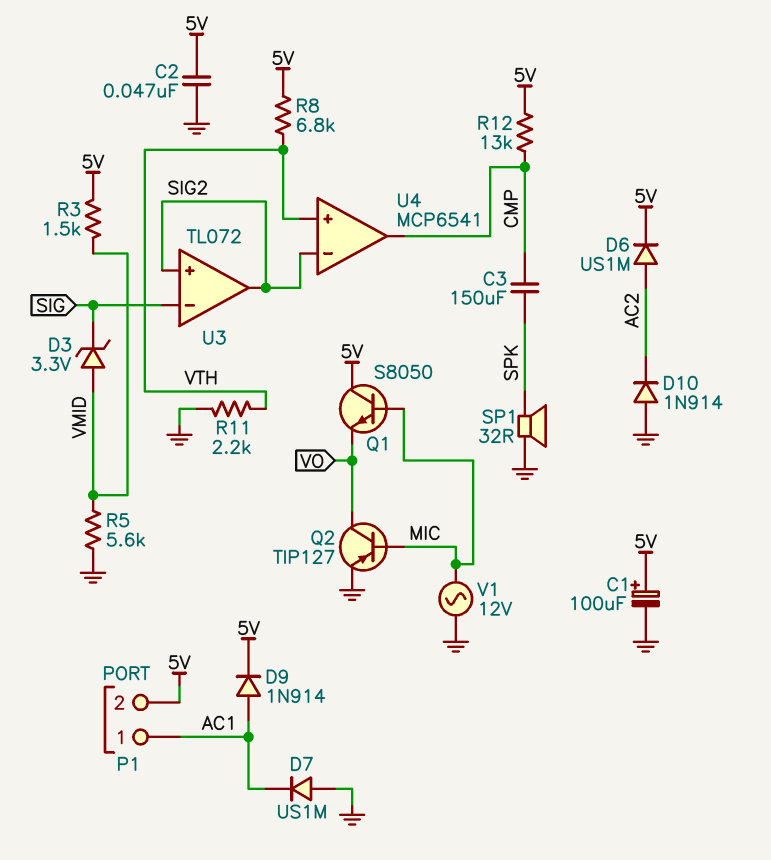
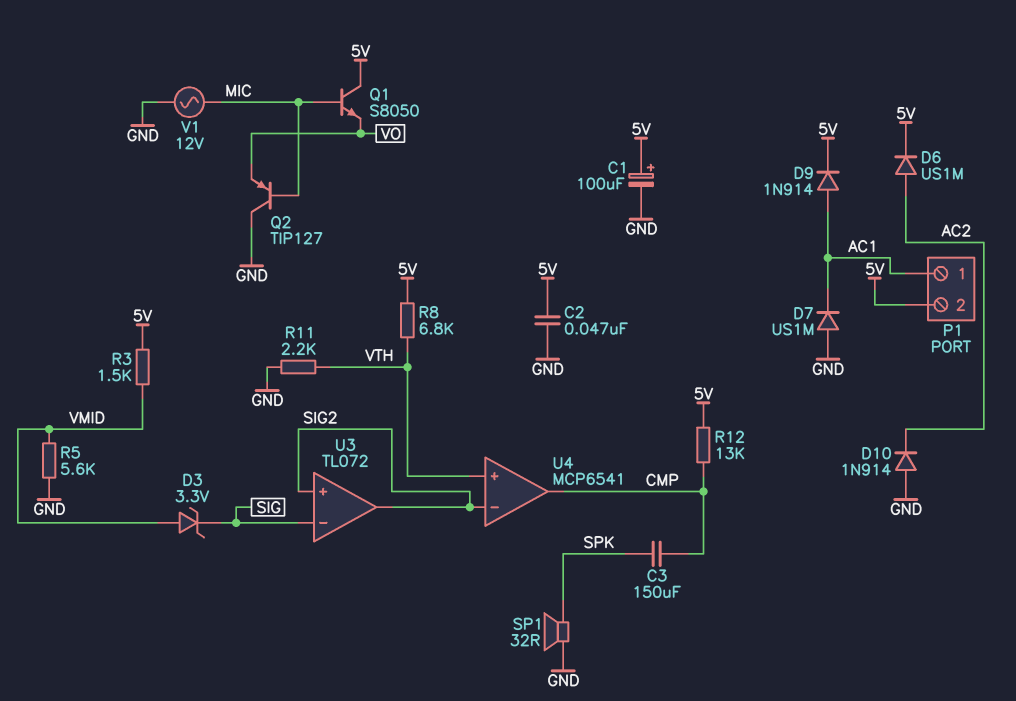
Q2: PNP TIP127 (B MIC, C VO, E GND) -> PNP TIP127 (B MIC, C GND, E VO)

